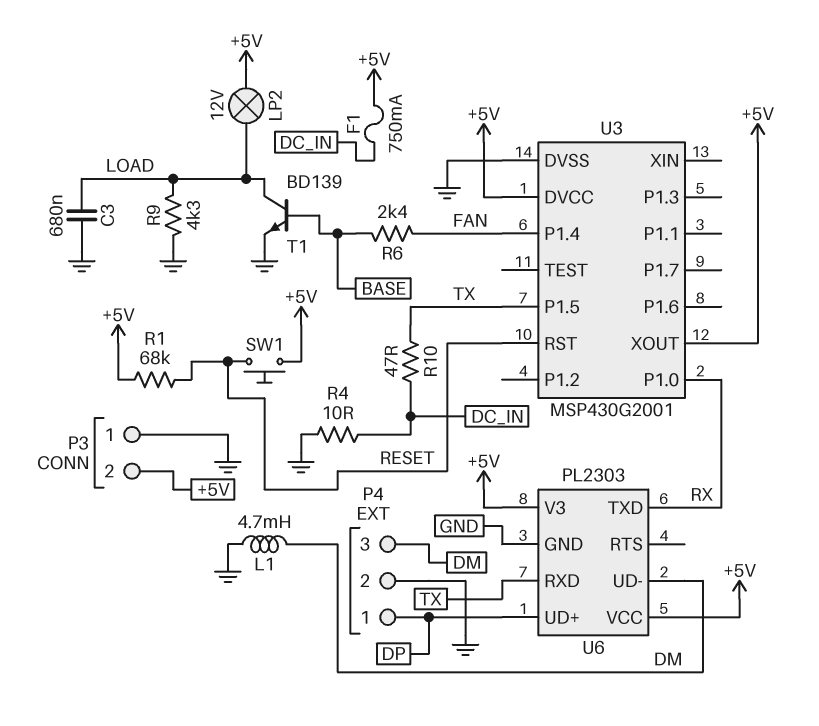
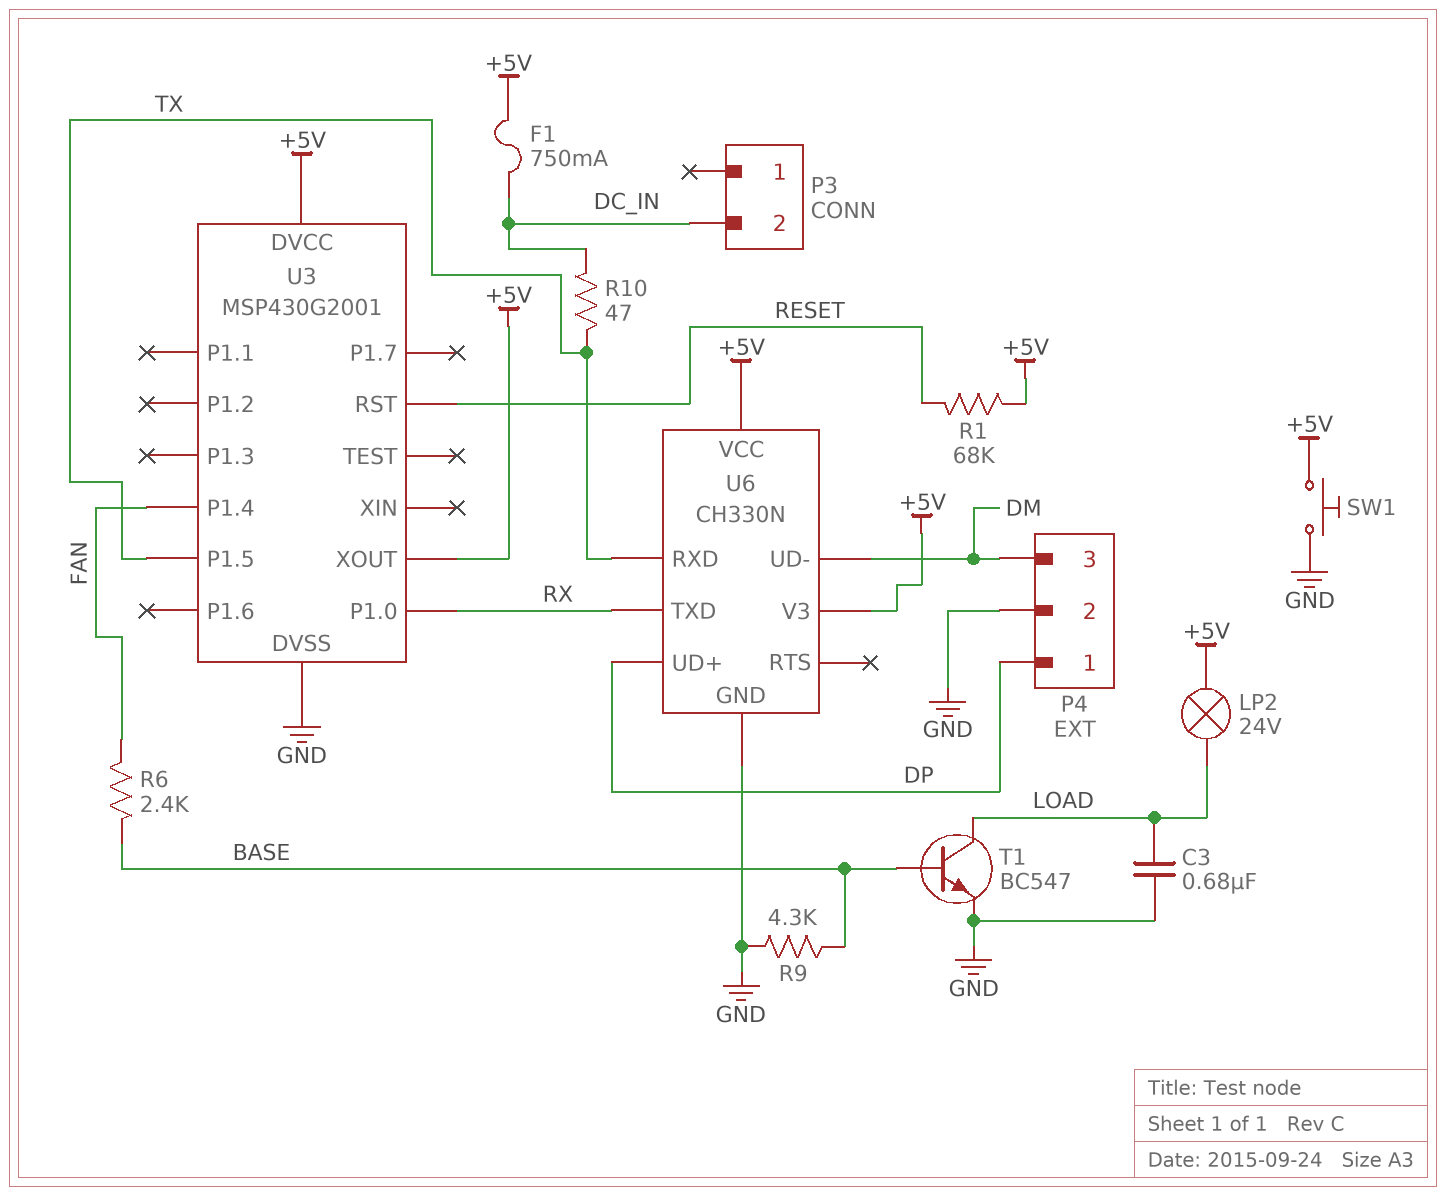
L1: 4.7mH (DM, GND) -> none
LP2: lamp 12V (+5V, LOAD) -> lamp 24V (+5V, LOAD)
P3 pin 1: GND -> none
P3 pin 2: +5V -> DC_IN
R4: 10 (DC_IN, GND) -> none
R9: 4.3k (GND, LOAD) -> 4.3k (BASE, GND)
SW1: button (+5V, RESET) -> button (+5V, GND)
T1: NPN BD139 (B BASE, C LOAD, E GND) -> NPN BC547 (B BASE, C LOAD, E GND)
U6: PL2303 -> CH330N

